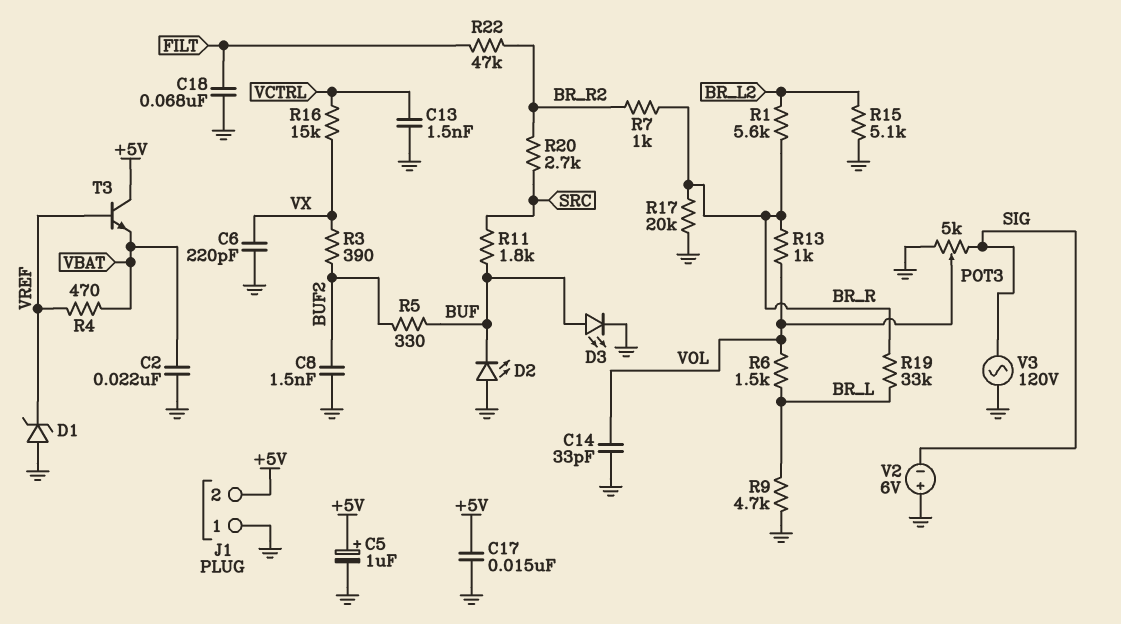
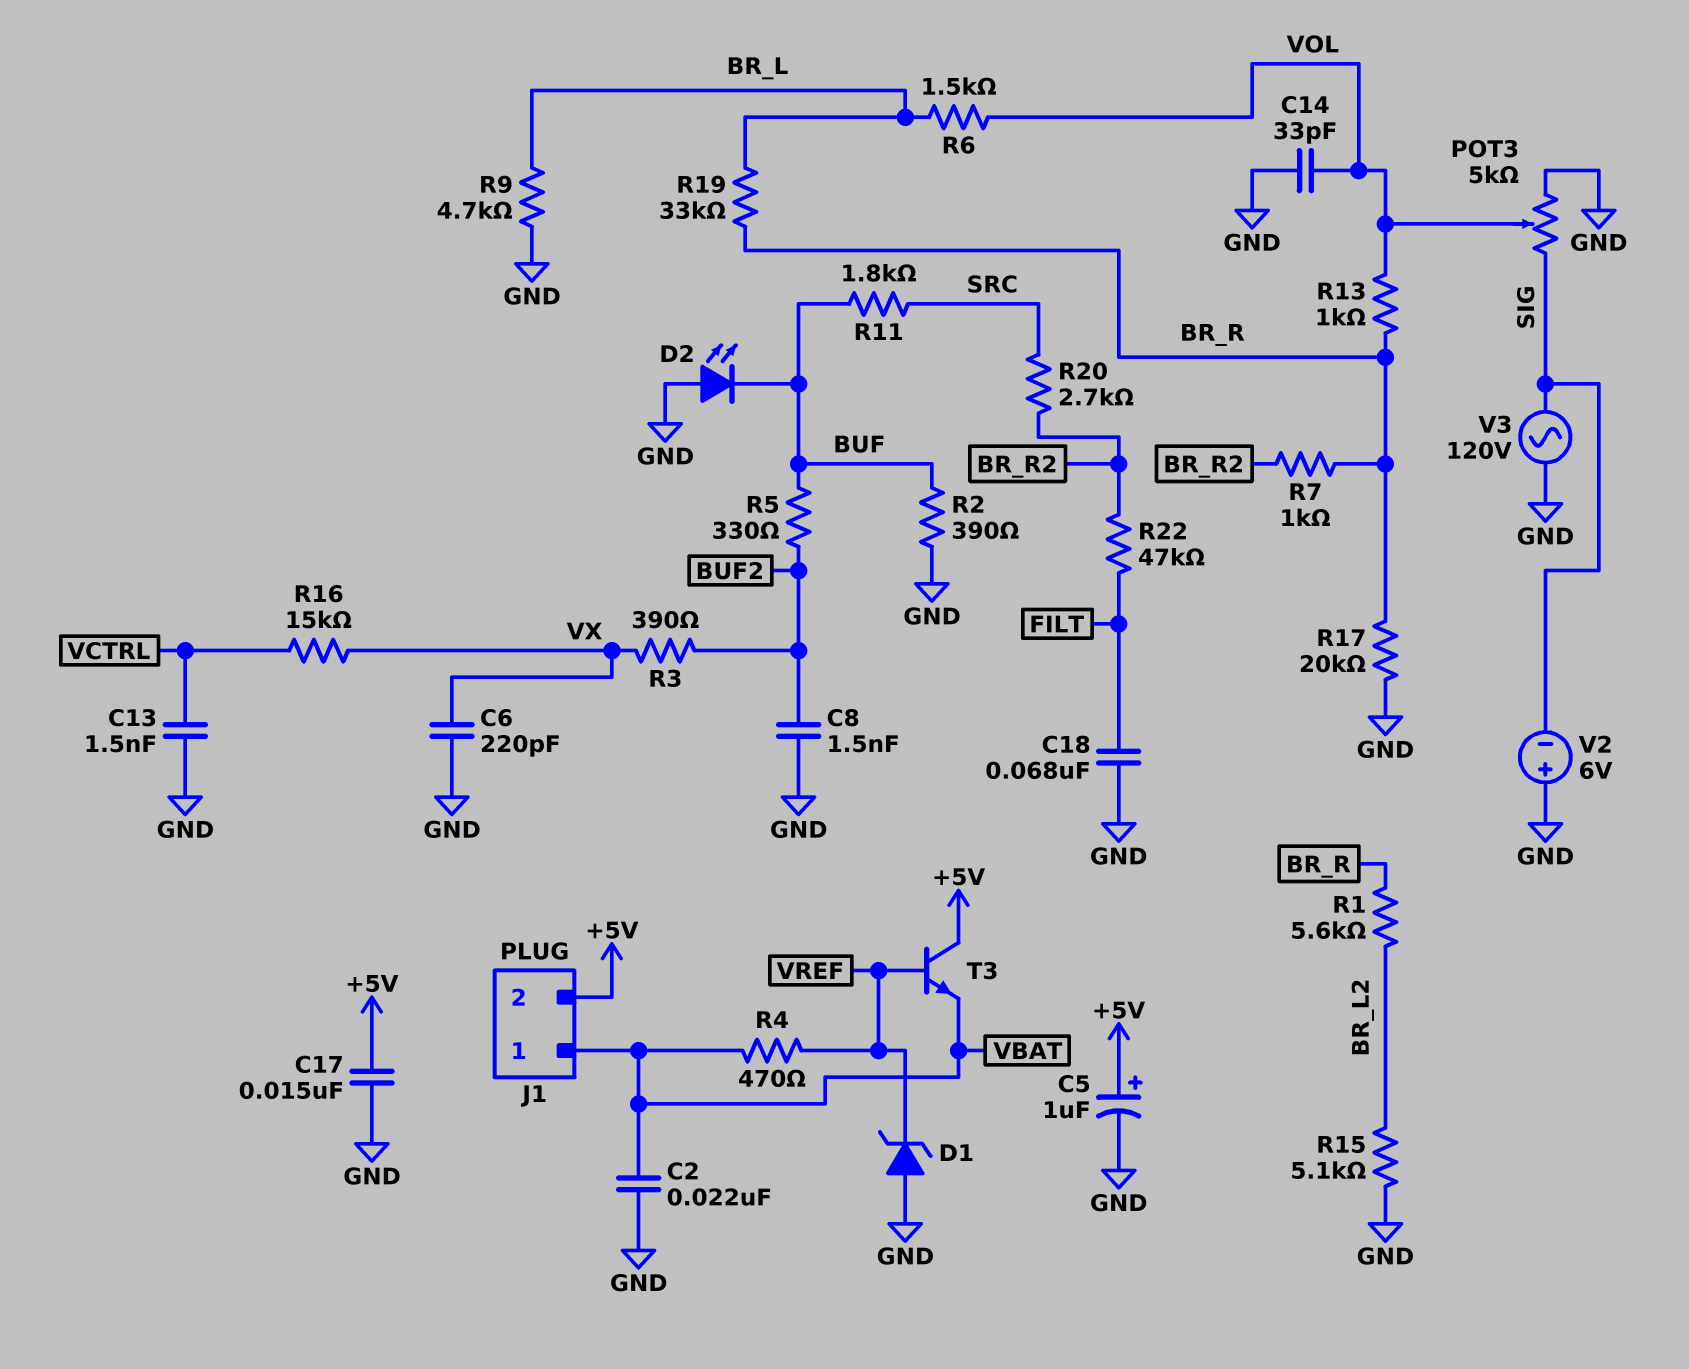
D3: LED (A BUF, K GND) -> none
J1 pin 1: GND -> VBAT
R2: none -> 390 (BUF, GND)

